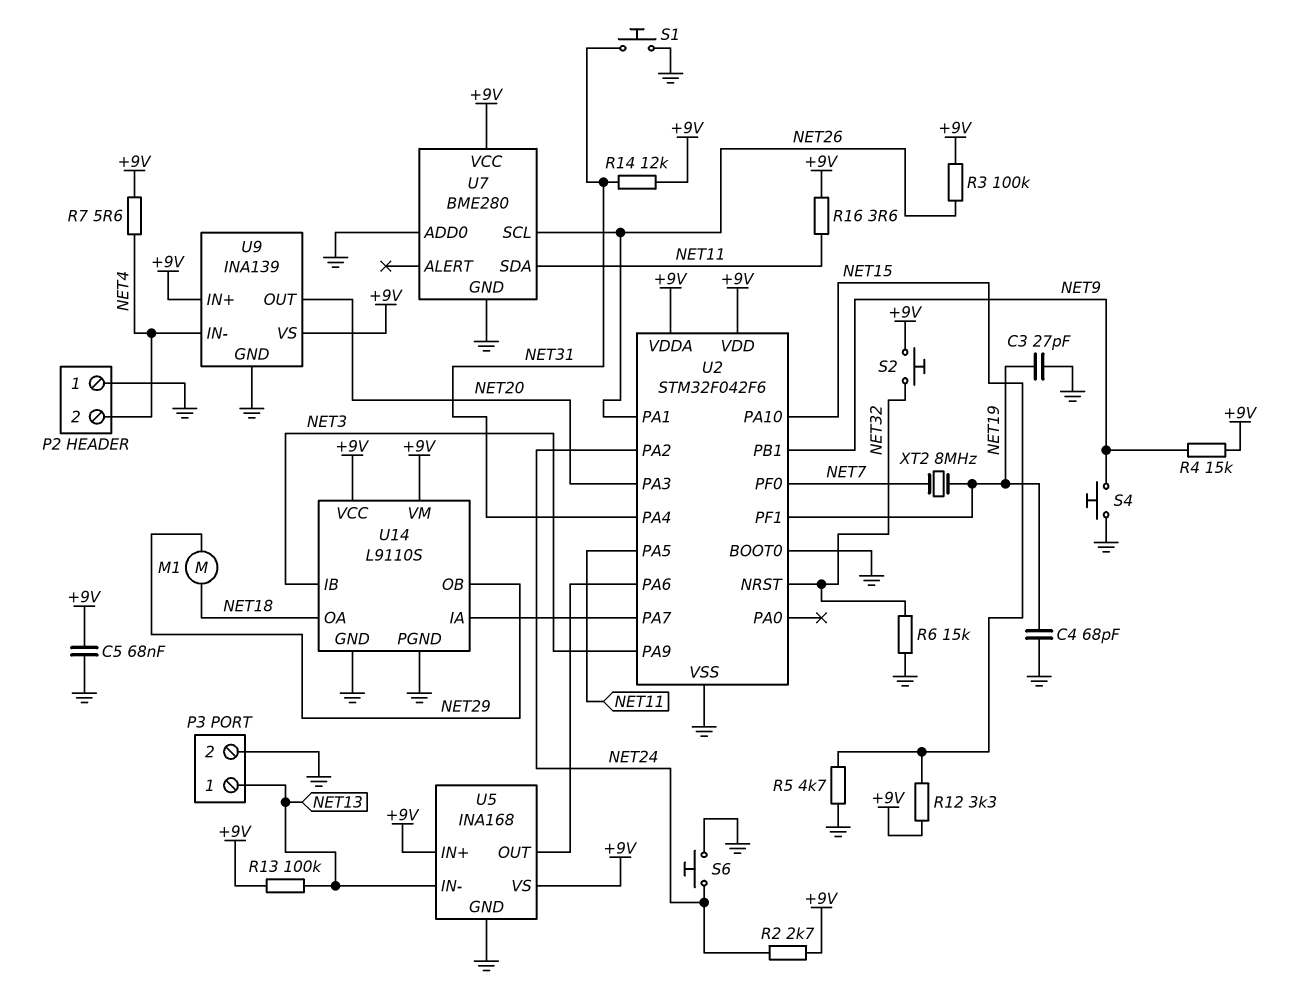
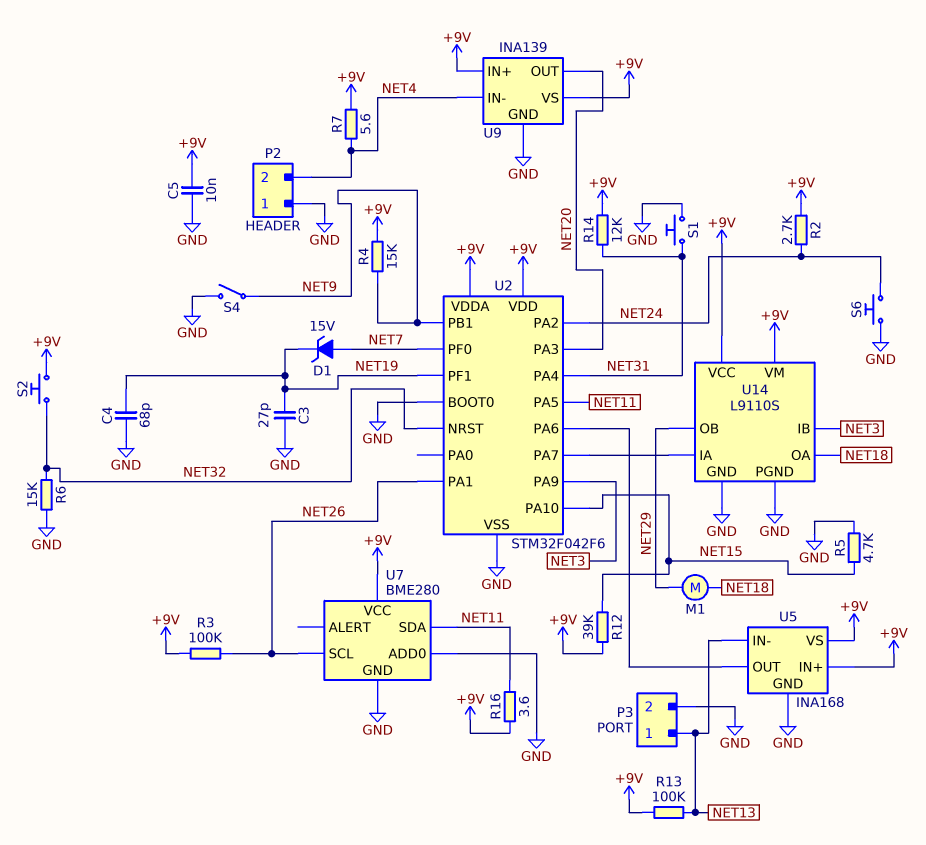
C5: 68nF (+9V, GND) -> 10nF (+9V, GND)
D1: none -> zener 15V (A NET7, K NET19)
R12: 3.3k (+9V, NET15) -> 39k (+9V, NET15)
S4: button (GND, NET9) -> switch (GND, NET9)
XT2: 8MHz (NET7, NET19) -> none

